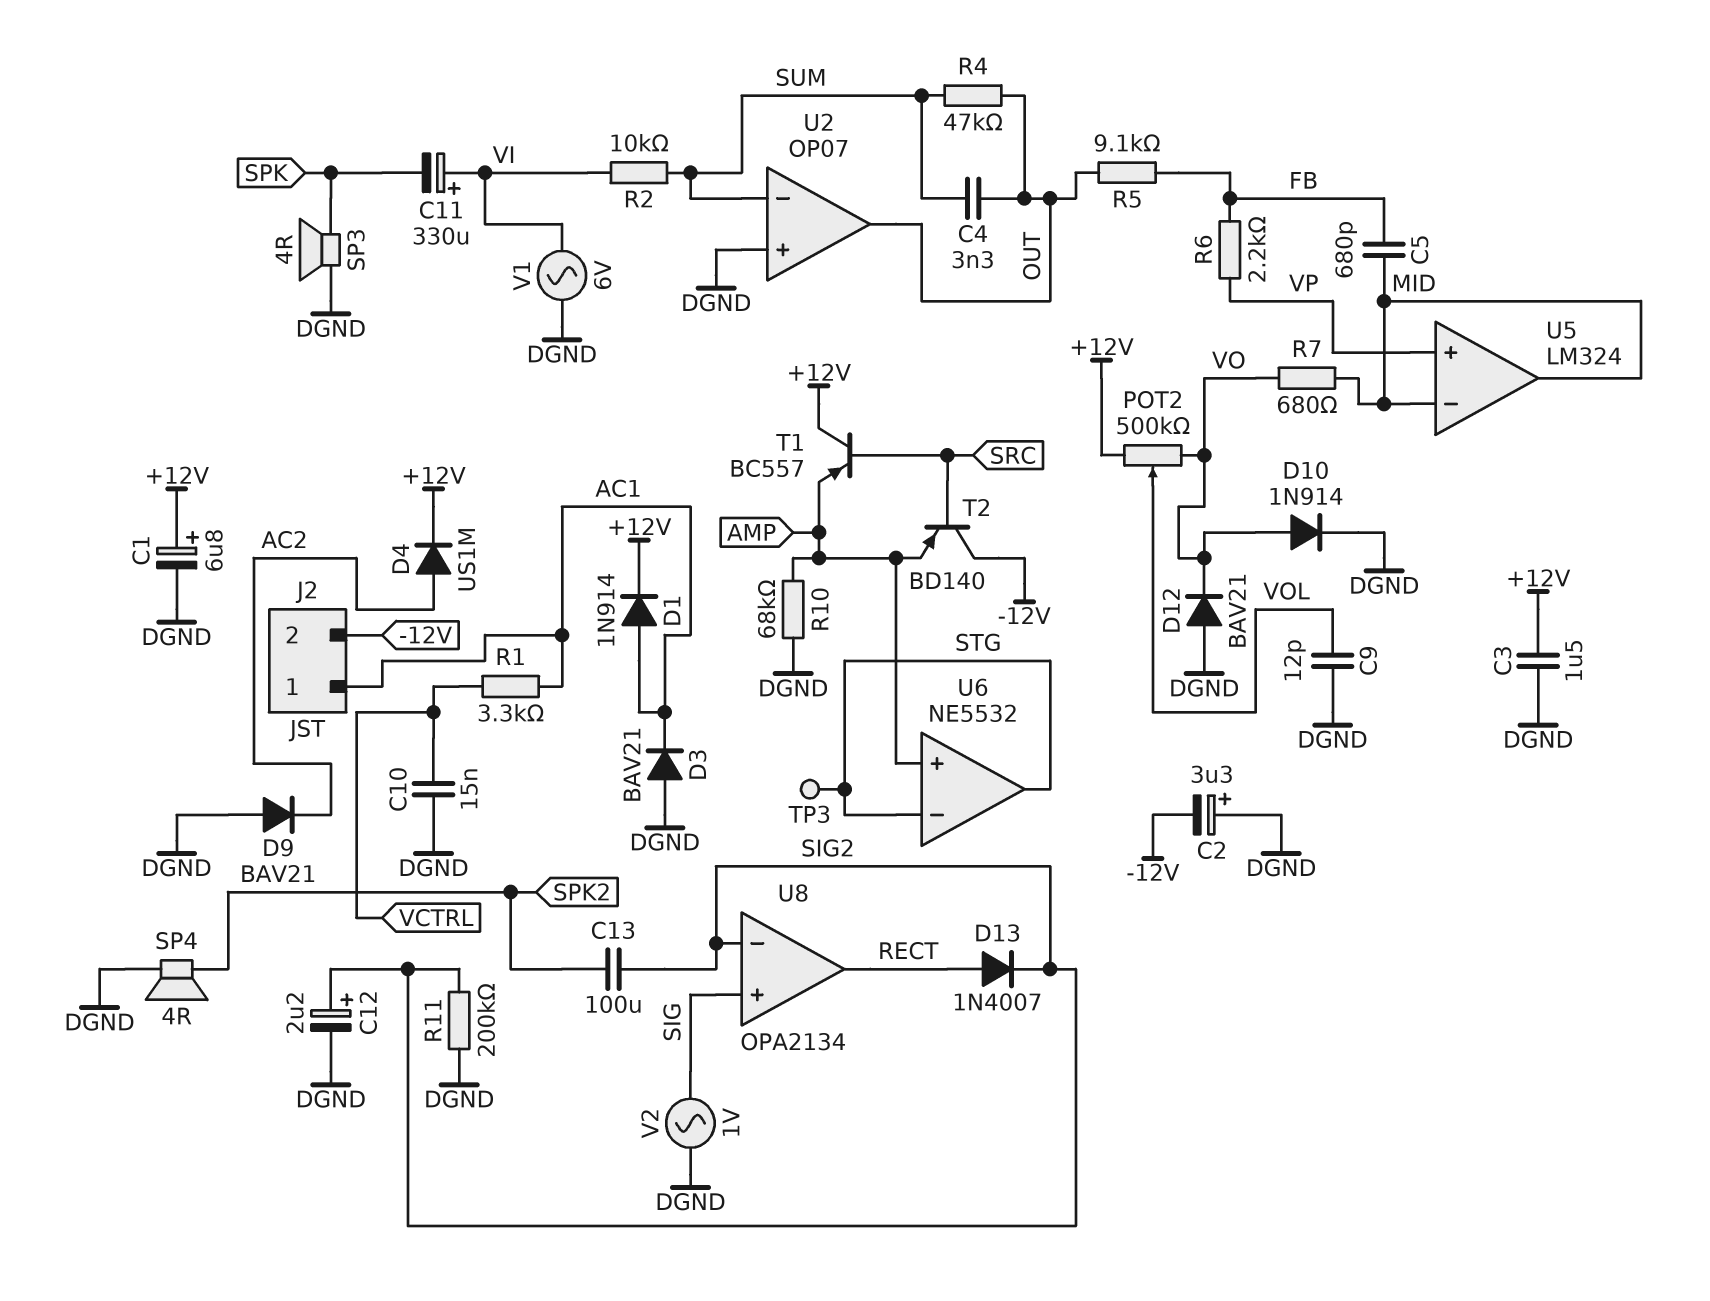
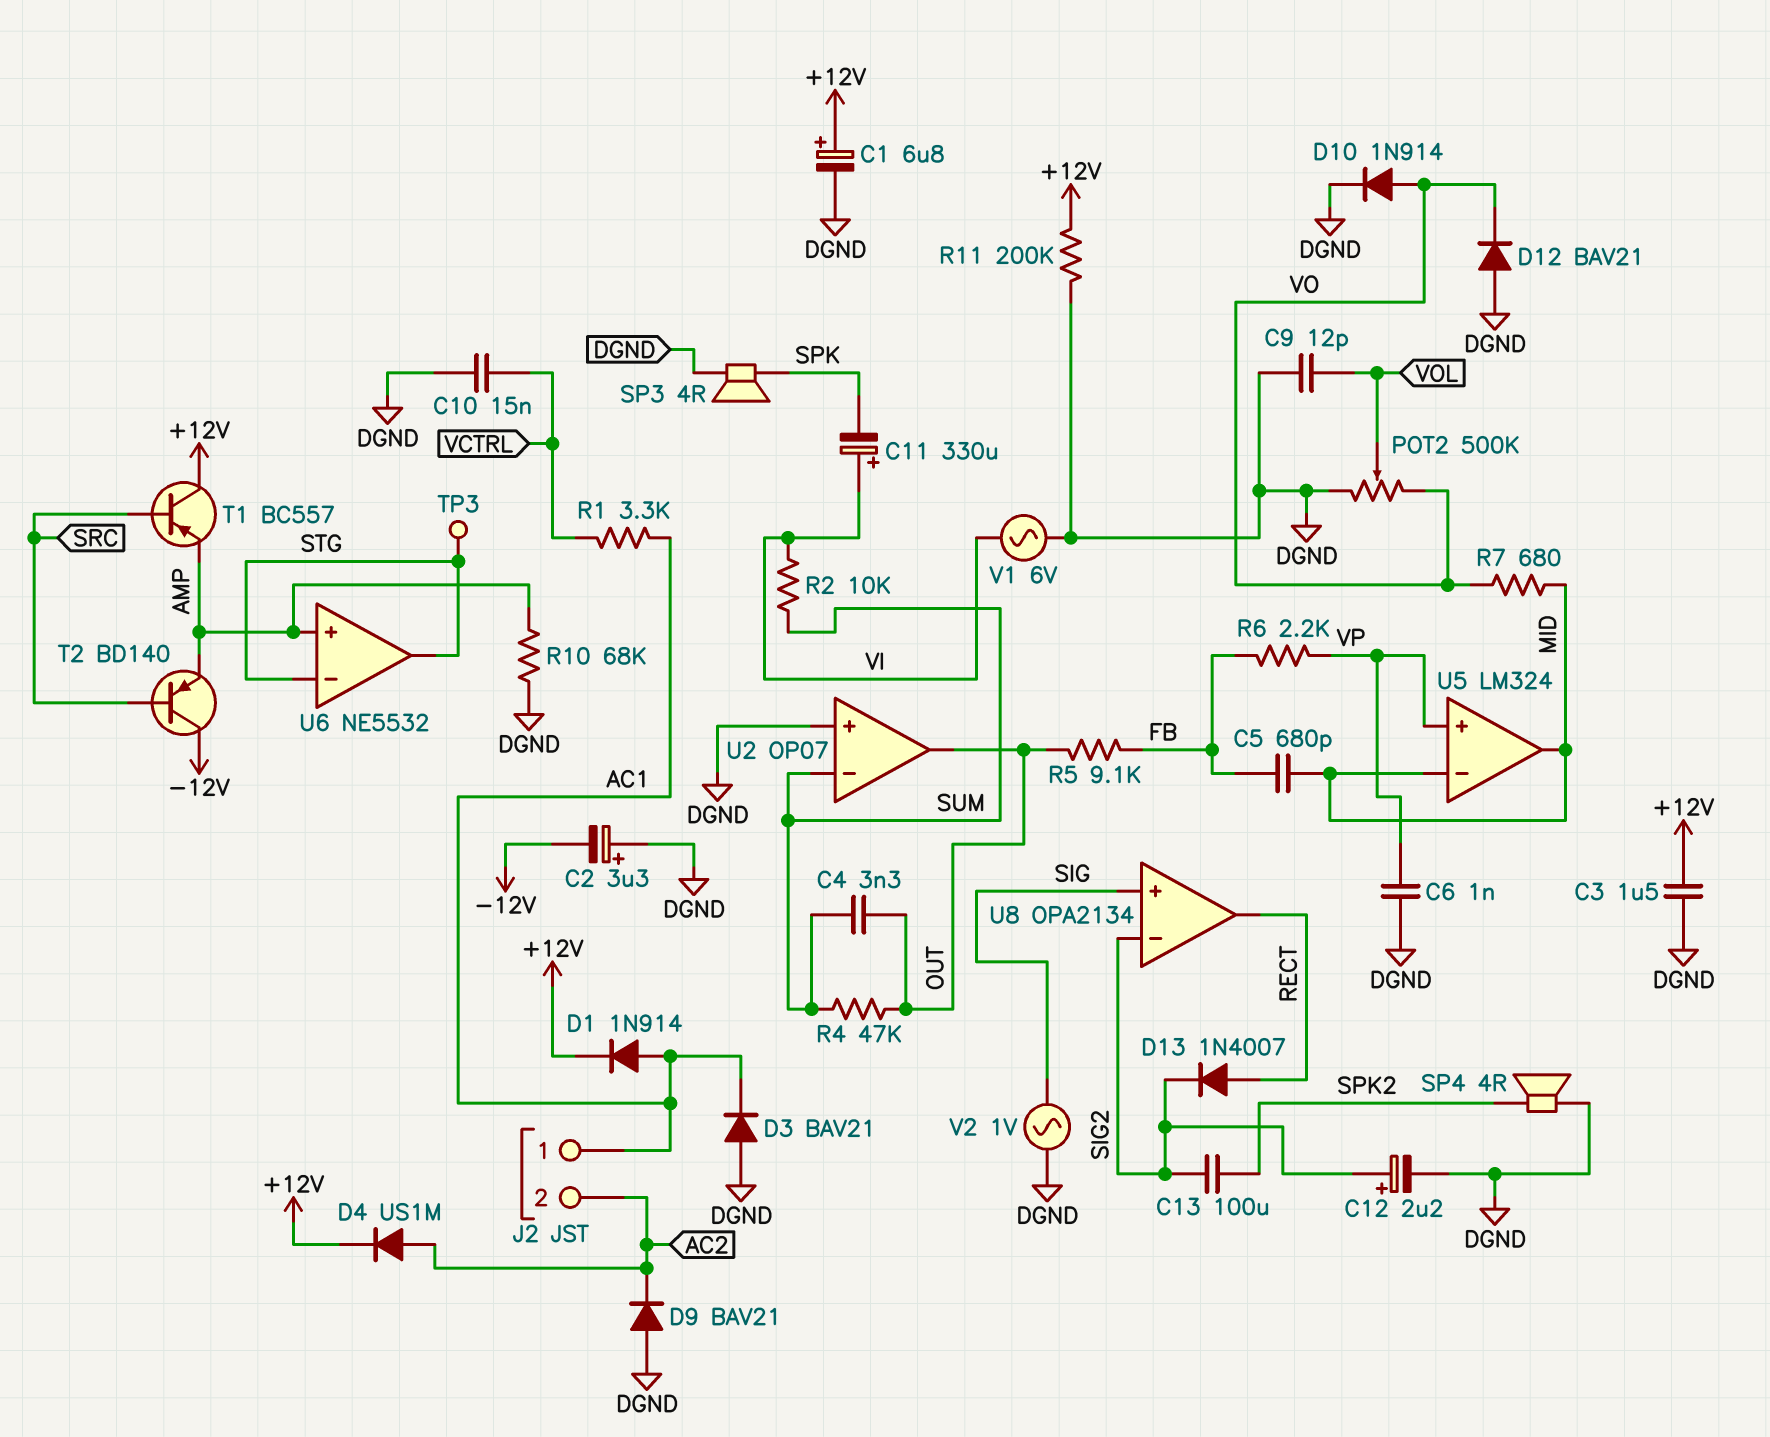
C6: none -> 1nF (DGND, VP)
J2 pin 2: -12V -> AC2
POT2: 500k (+12V, VO, wiper VOL) -> 500k (DGND, VO, wiper VOL)
R11: 200k (DGND, SIG2) -> 200k (+12V, DGND)

